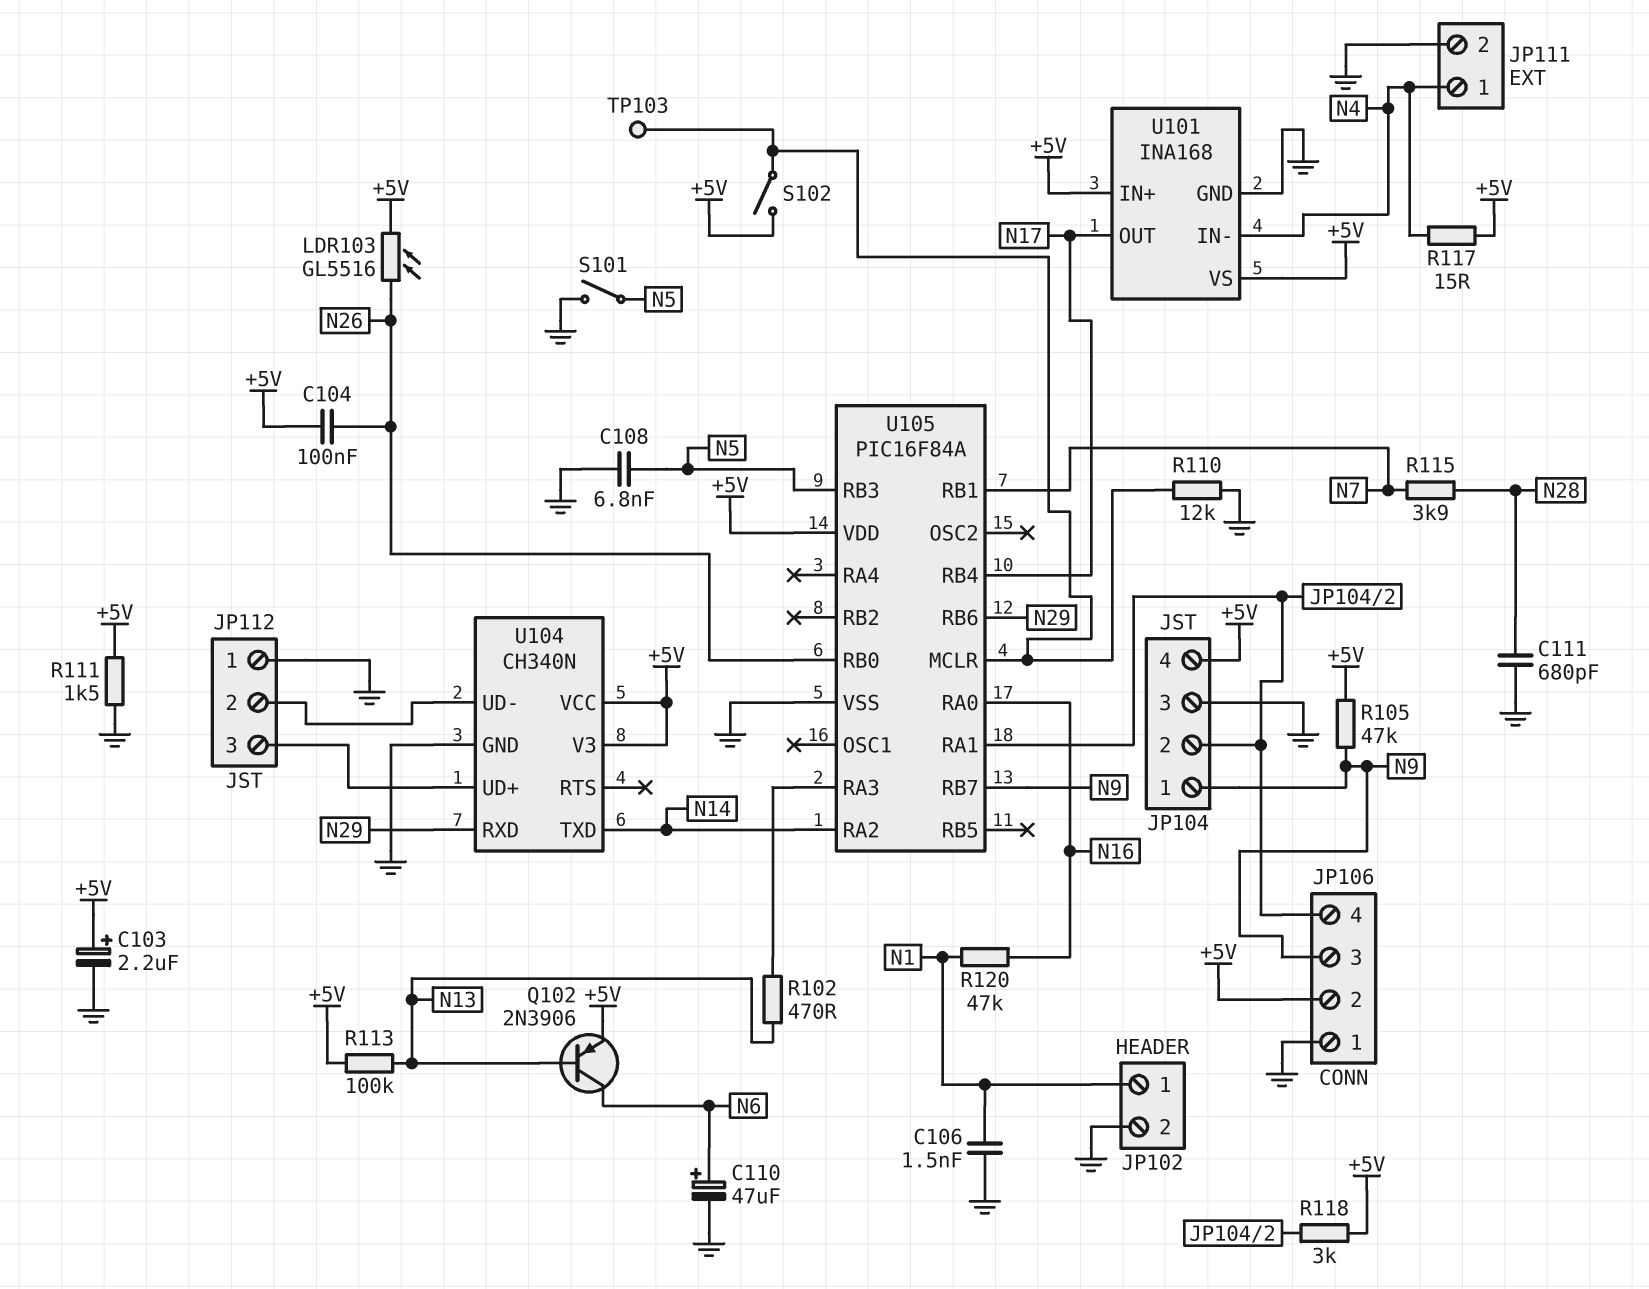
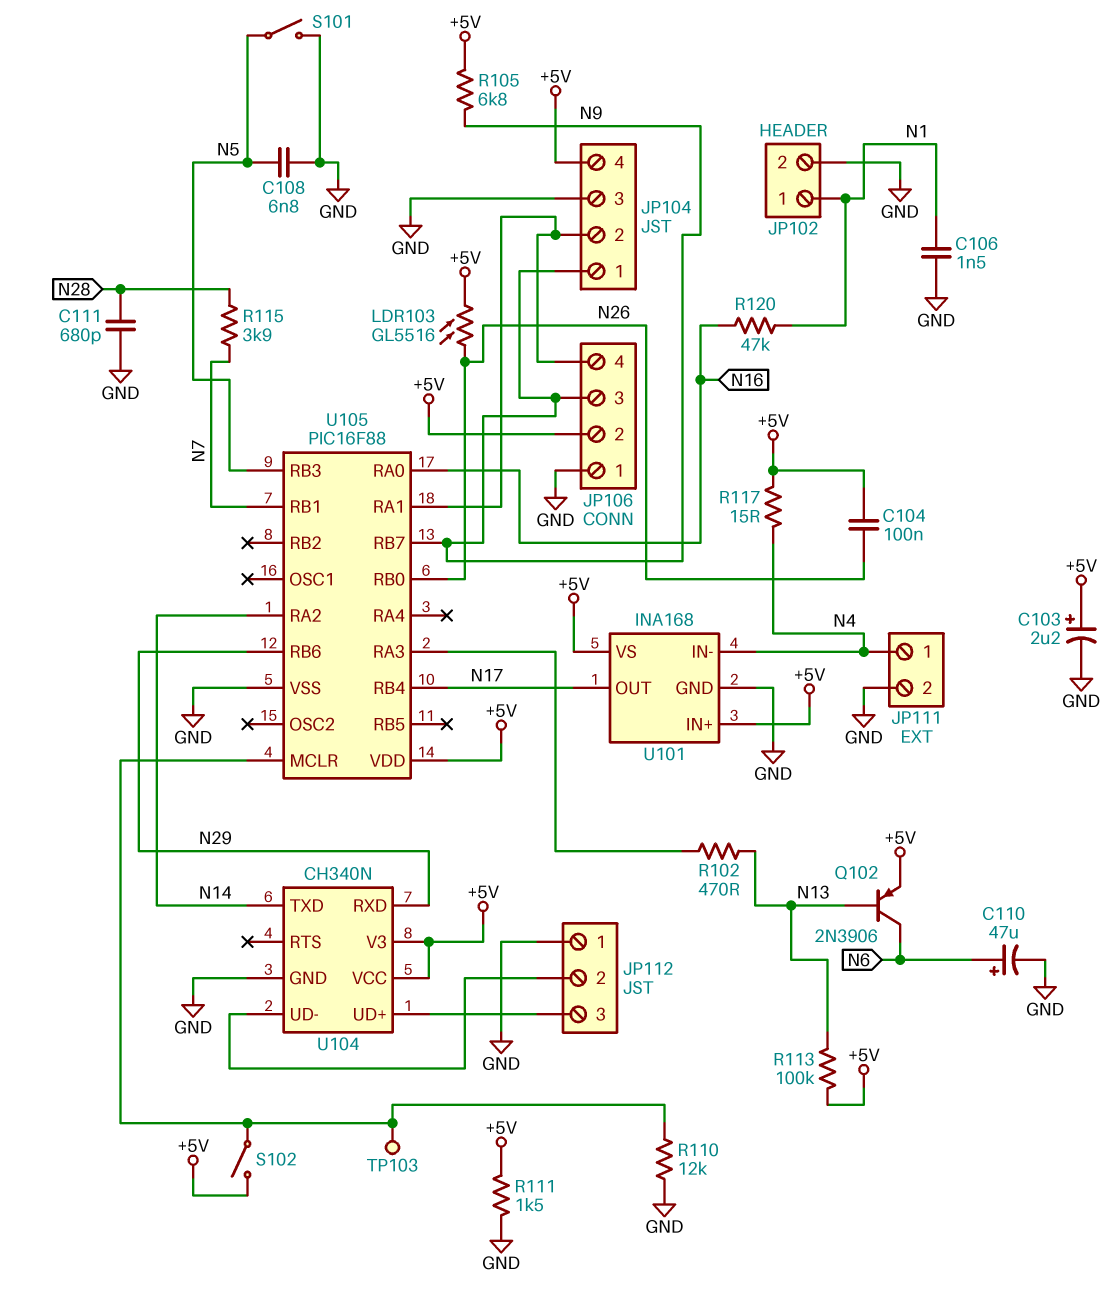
R105: 47k (+5V, N9) -> 6.8k (+5V, N9)
R118: 3k (+5V, JP104/2) -> none
U105: PIC16F84A -> PIC16F88

